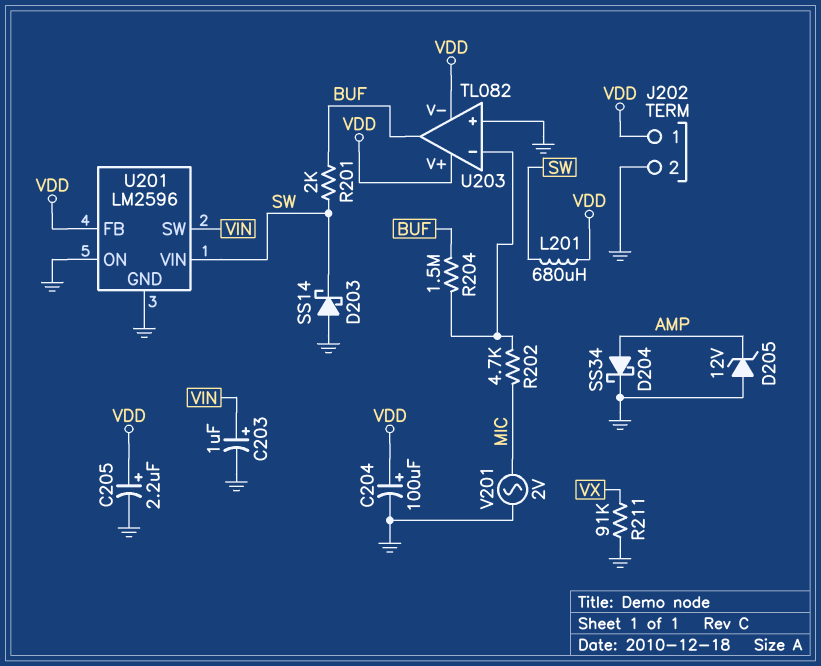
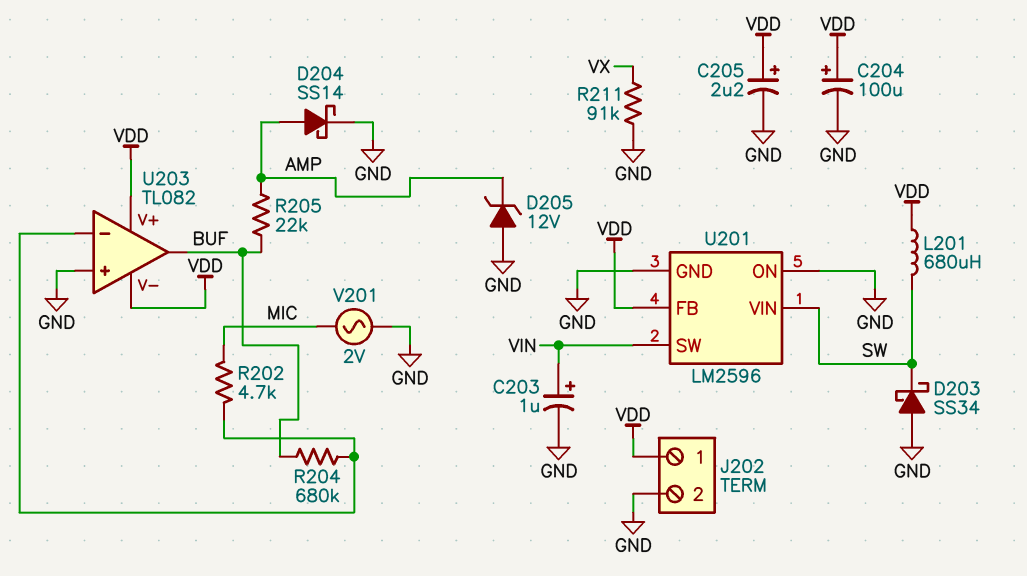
D203: schottky SS14 (A GND, K SW) -> schottky SS34 (A GND, K SW)
D204: schottky SS34 (A AMP, K GND) -> schottky SS14 (A AMP, K GND)
R201: 2k (BUF, SW) -> none
R204: 1.5M (BUF, U203/in-) -> 680k (BUF, U203/in-)
R205: none -> 22k (AMP, BUF)

